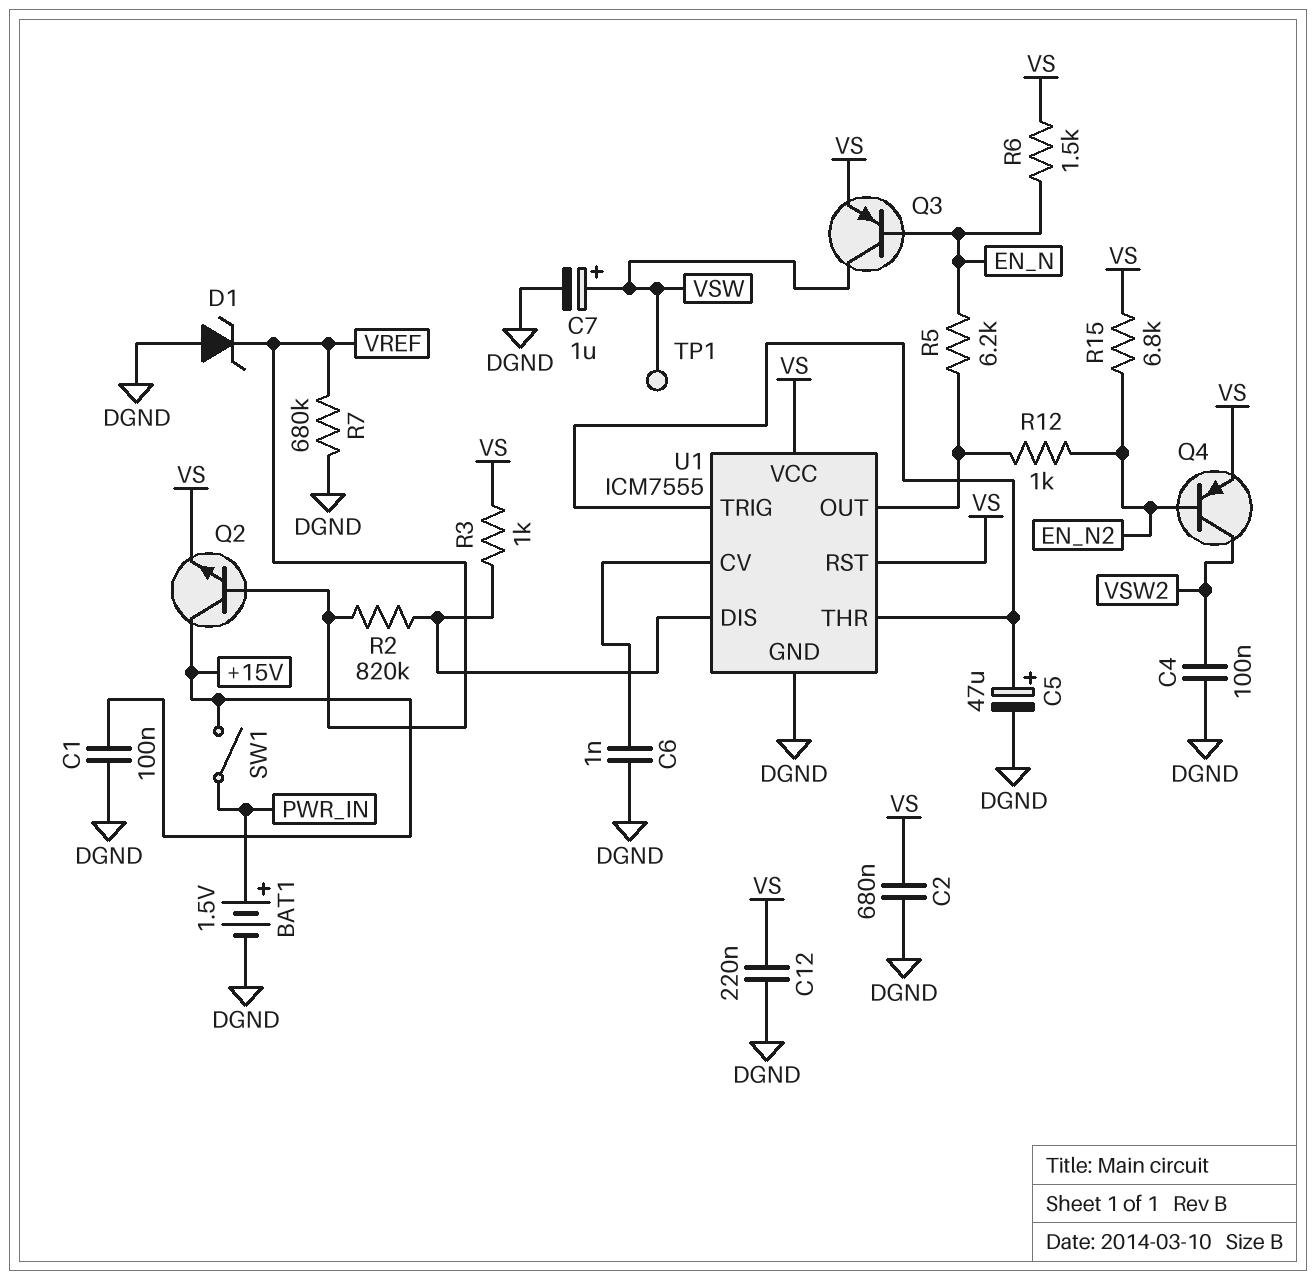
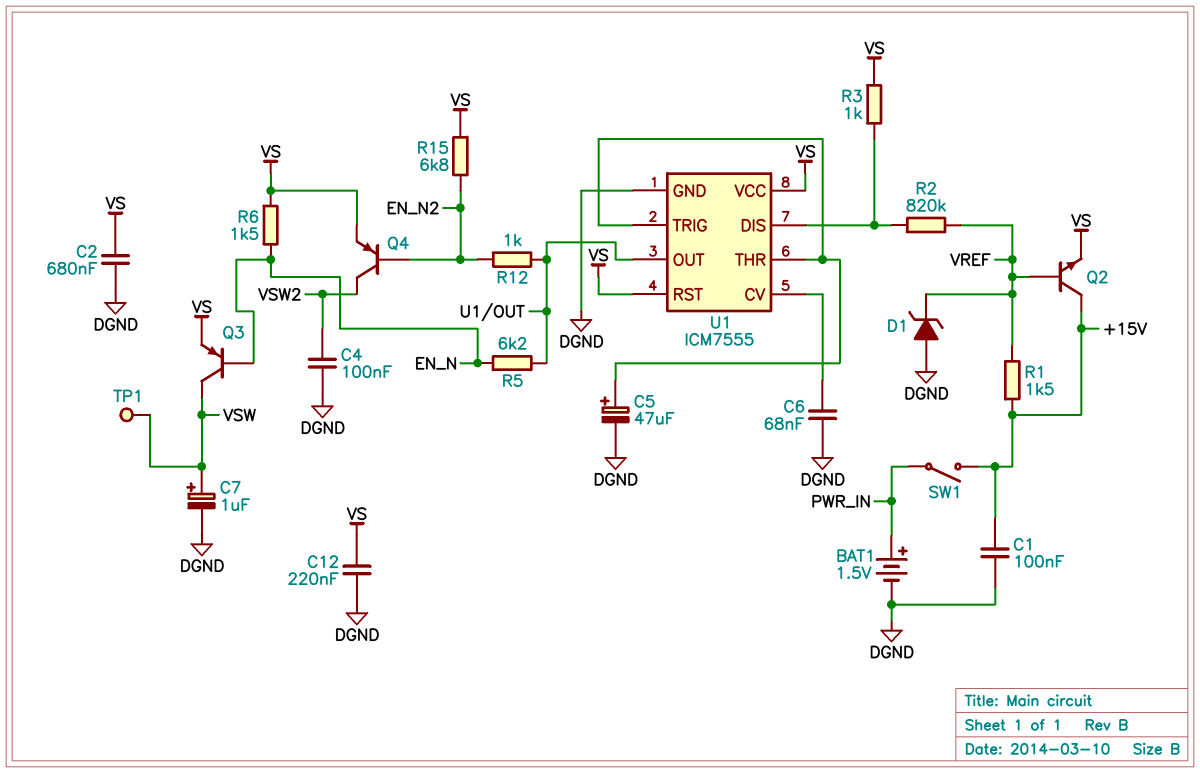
C6: 1nF (DGND, U1/CV) -> 68nF (DGND, U1/CV)
R1: none -> 1.5k (+15V, VREF)
R7: 680k (DGND, VREF) -> none

